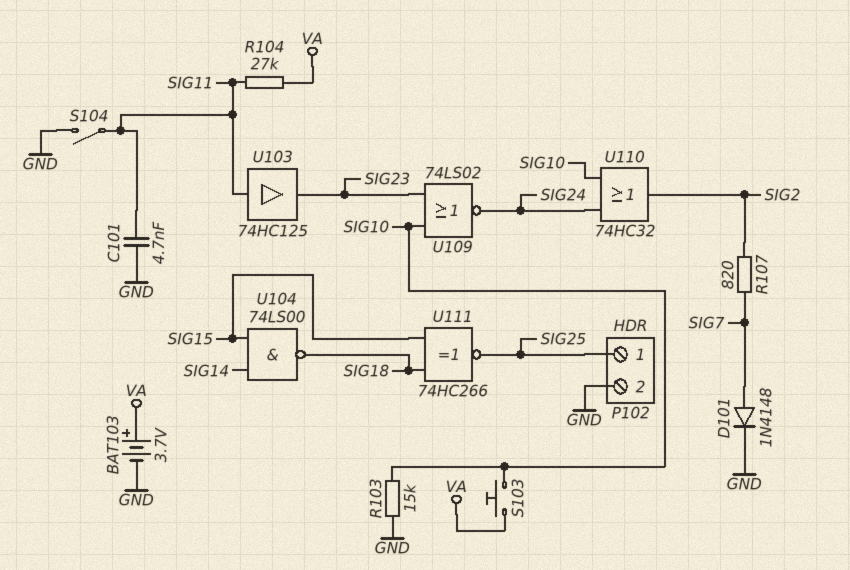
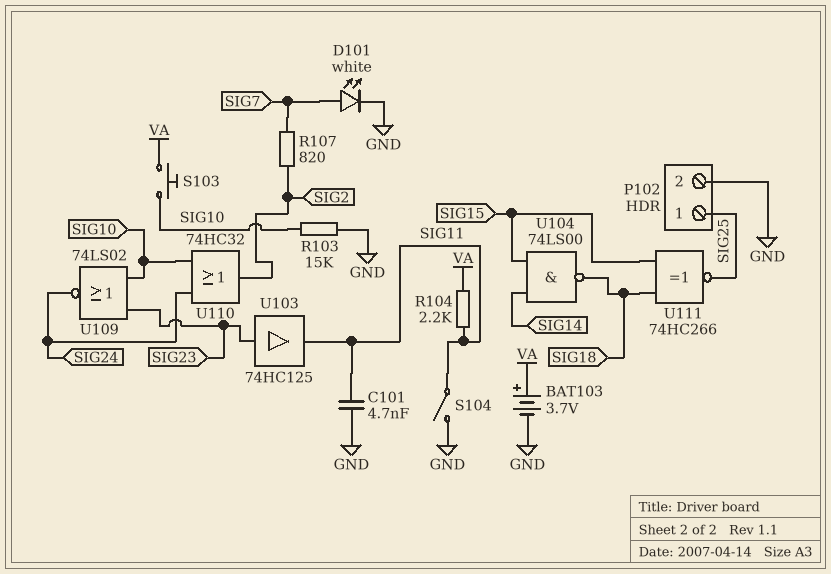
D101: diode 1N4148 (A SIG7, K GND) -> LED white (A SIG7, K GND)
R104: 27k (SIG11, VA) -> 2.2k (SIG11, VA)
U103: buffer 74HC125 (in SIG11, out SIG23) -> buffer 74HC125 (in SIG23, out SIG11)

